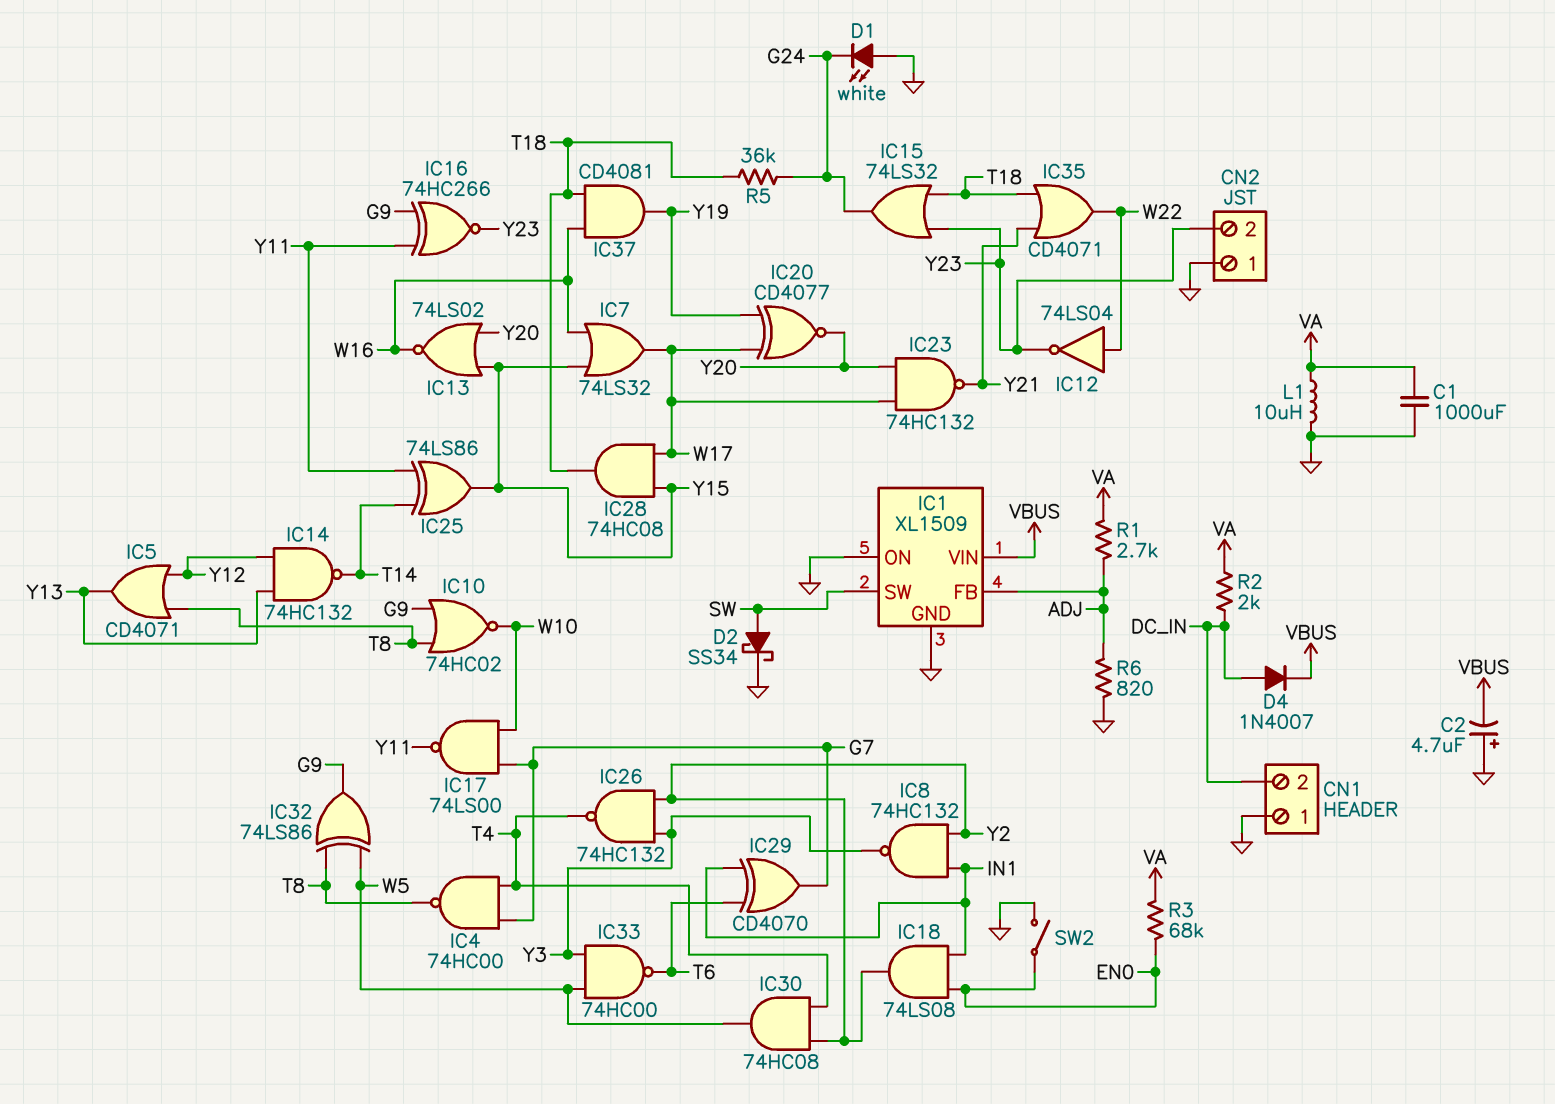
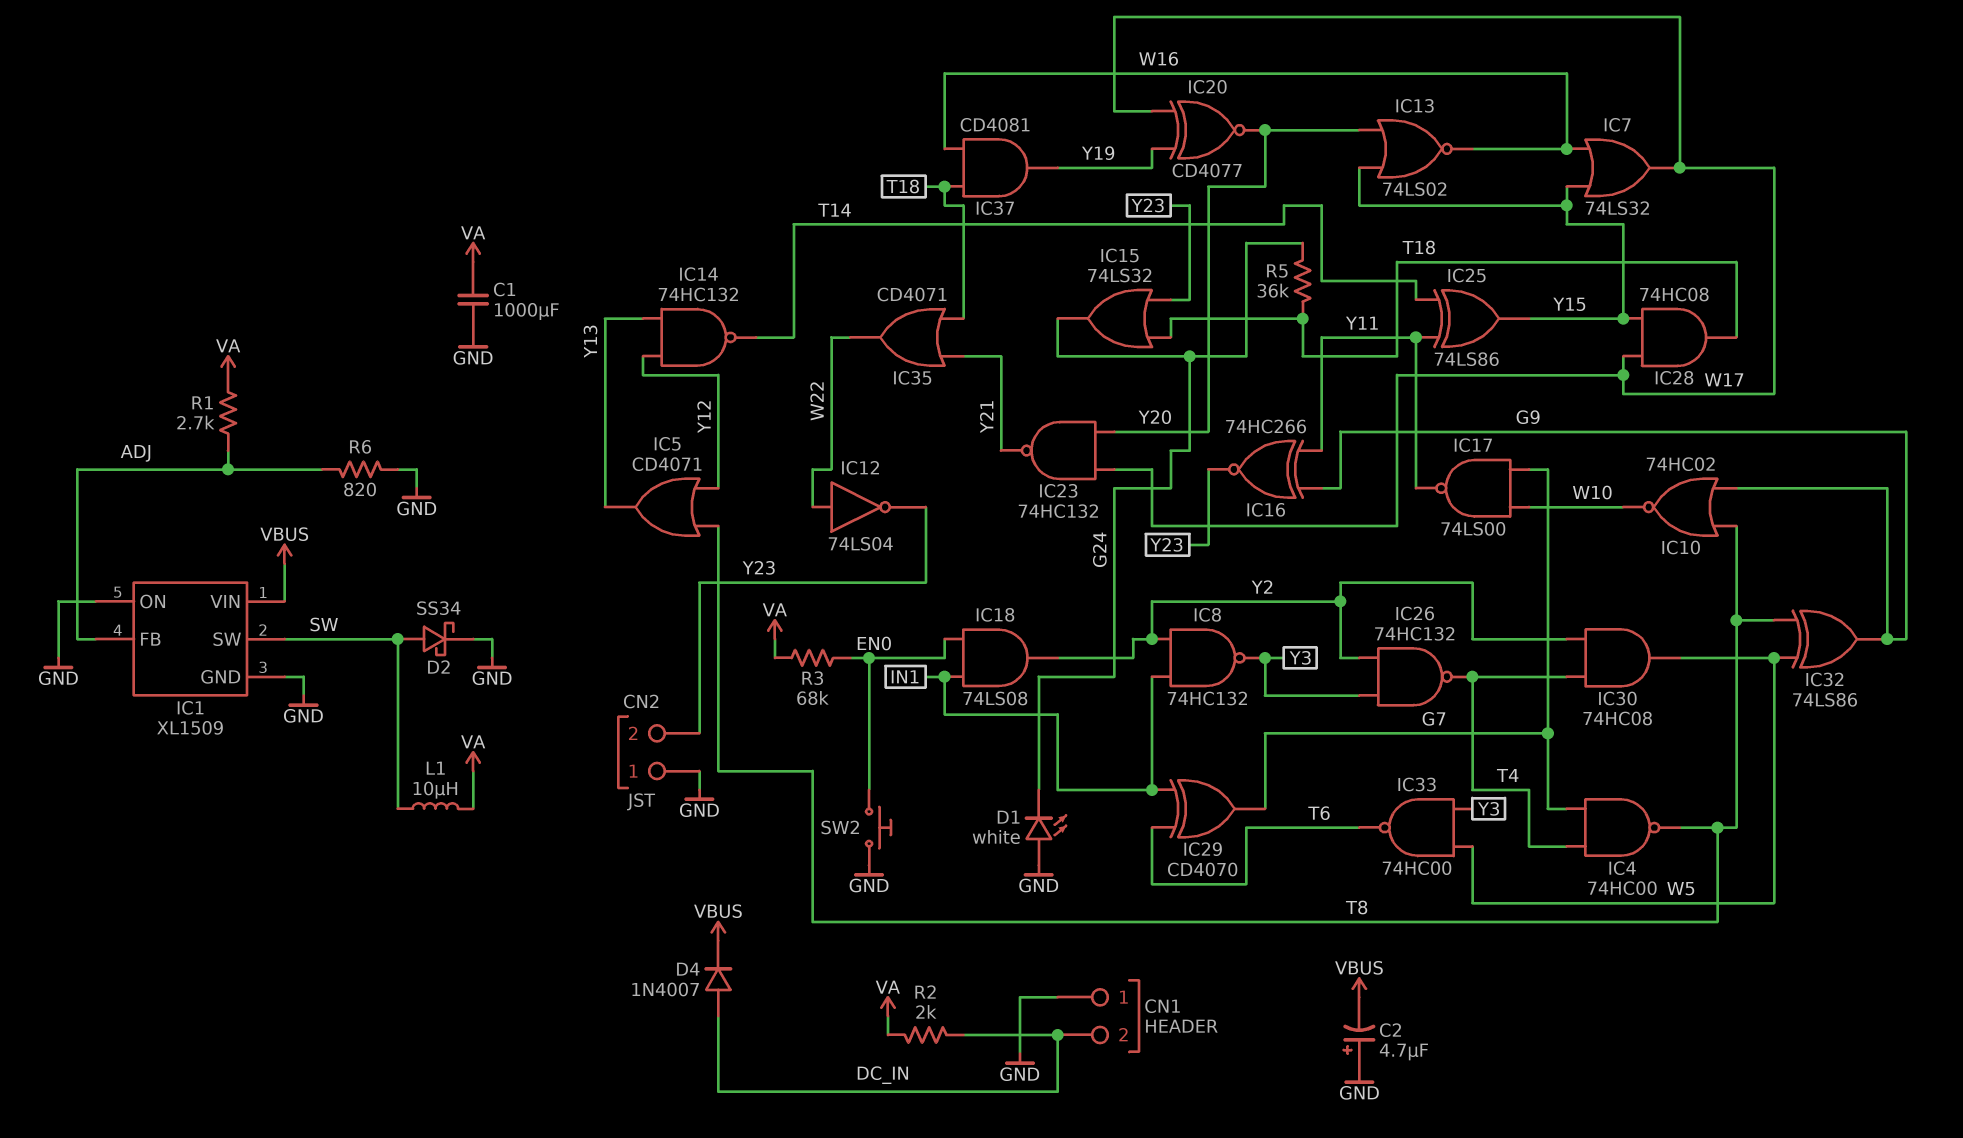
L1: 10uH (GND, VA) -> 10uH (SW, VA)
SW2: switch (EN0, GND) -> button (EN0, GND)

